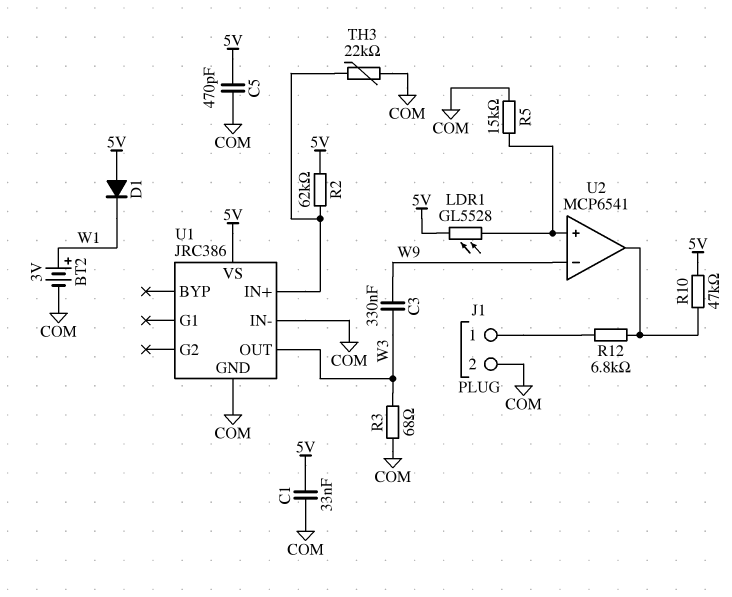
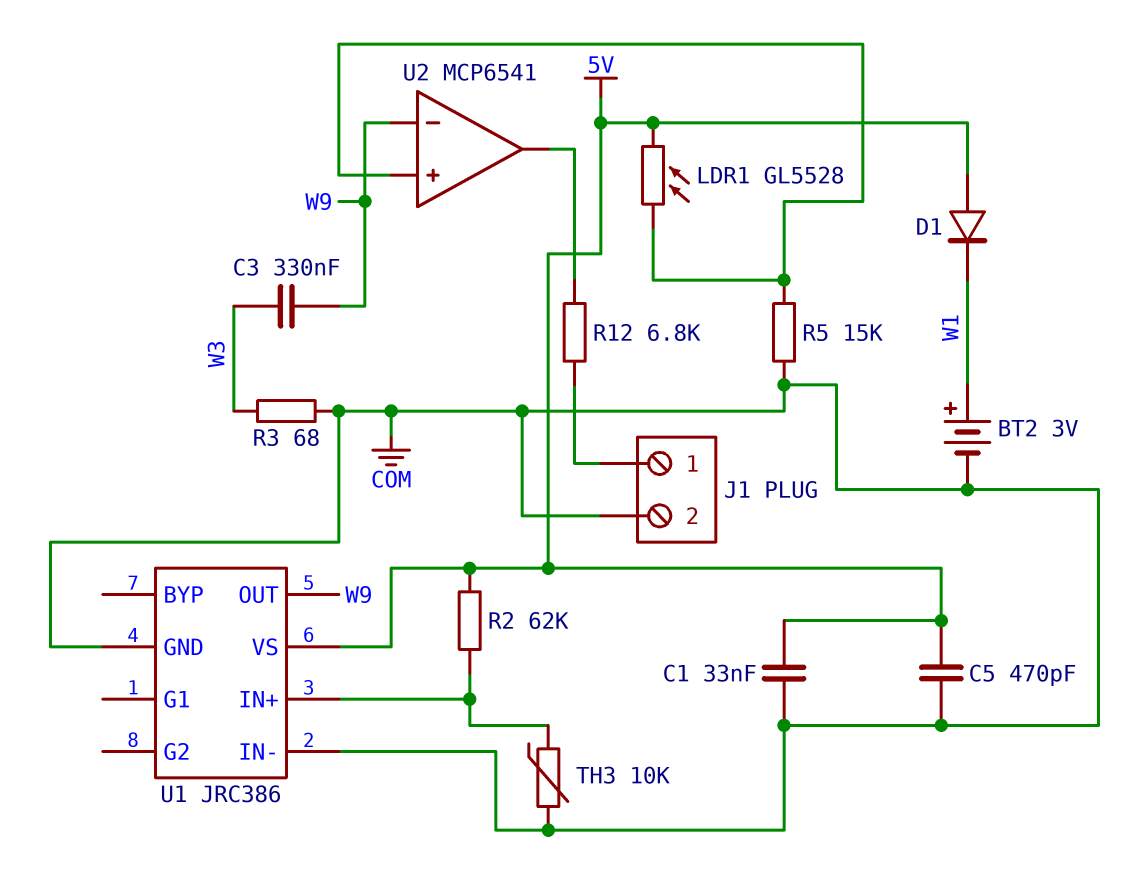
R10: 47k (5V, U2/out) -> none
TH3: 22k (COM, U1/IN+) -> 10k (COM, U1/IN+)
U1 pin OUT: W3 -> W9

